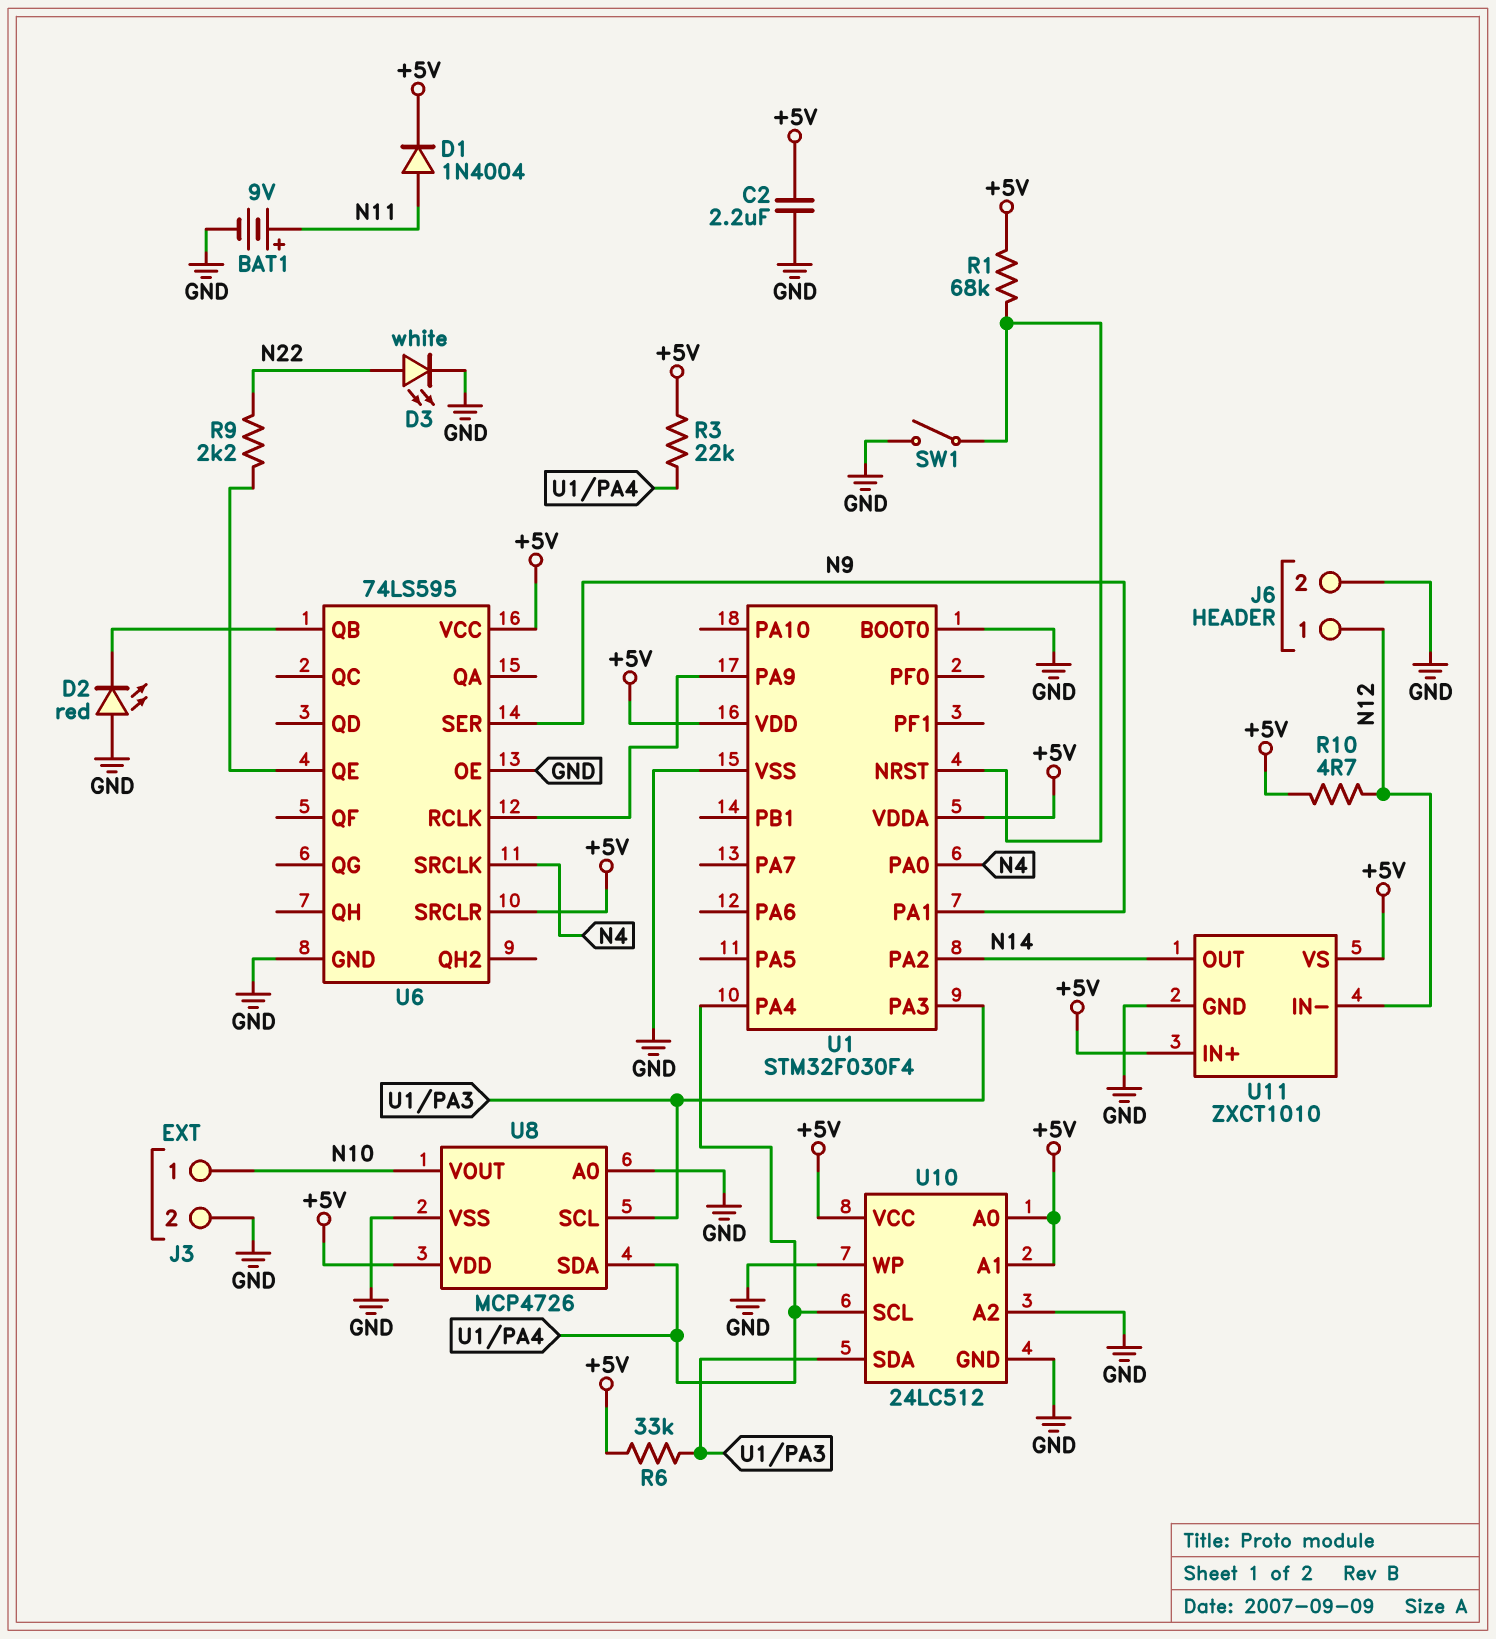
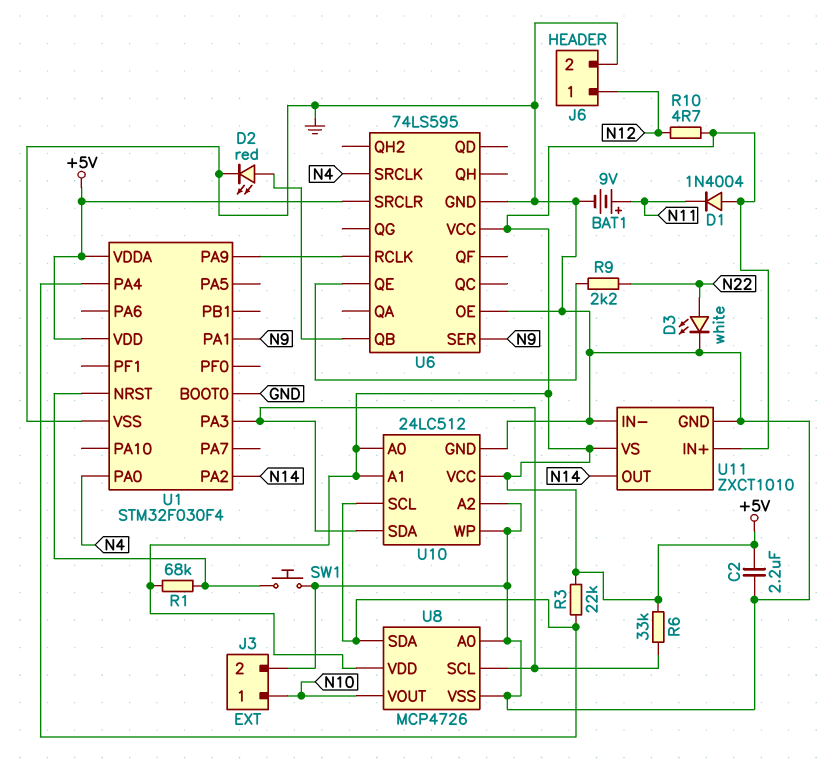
D1: diode 1N4004 (A N11, K +5V) -> diode 1N4004 (A +5V, K N11)
D2: LED red (A GND, K U6/QB) -> LED red (A U6/QB, K GND)
SW1: switch (GND, U1/NRST) -> button (GND, U1/NRST)
U11 pin IN-: N12 -> GND

